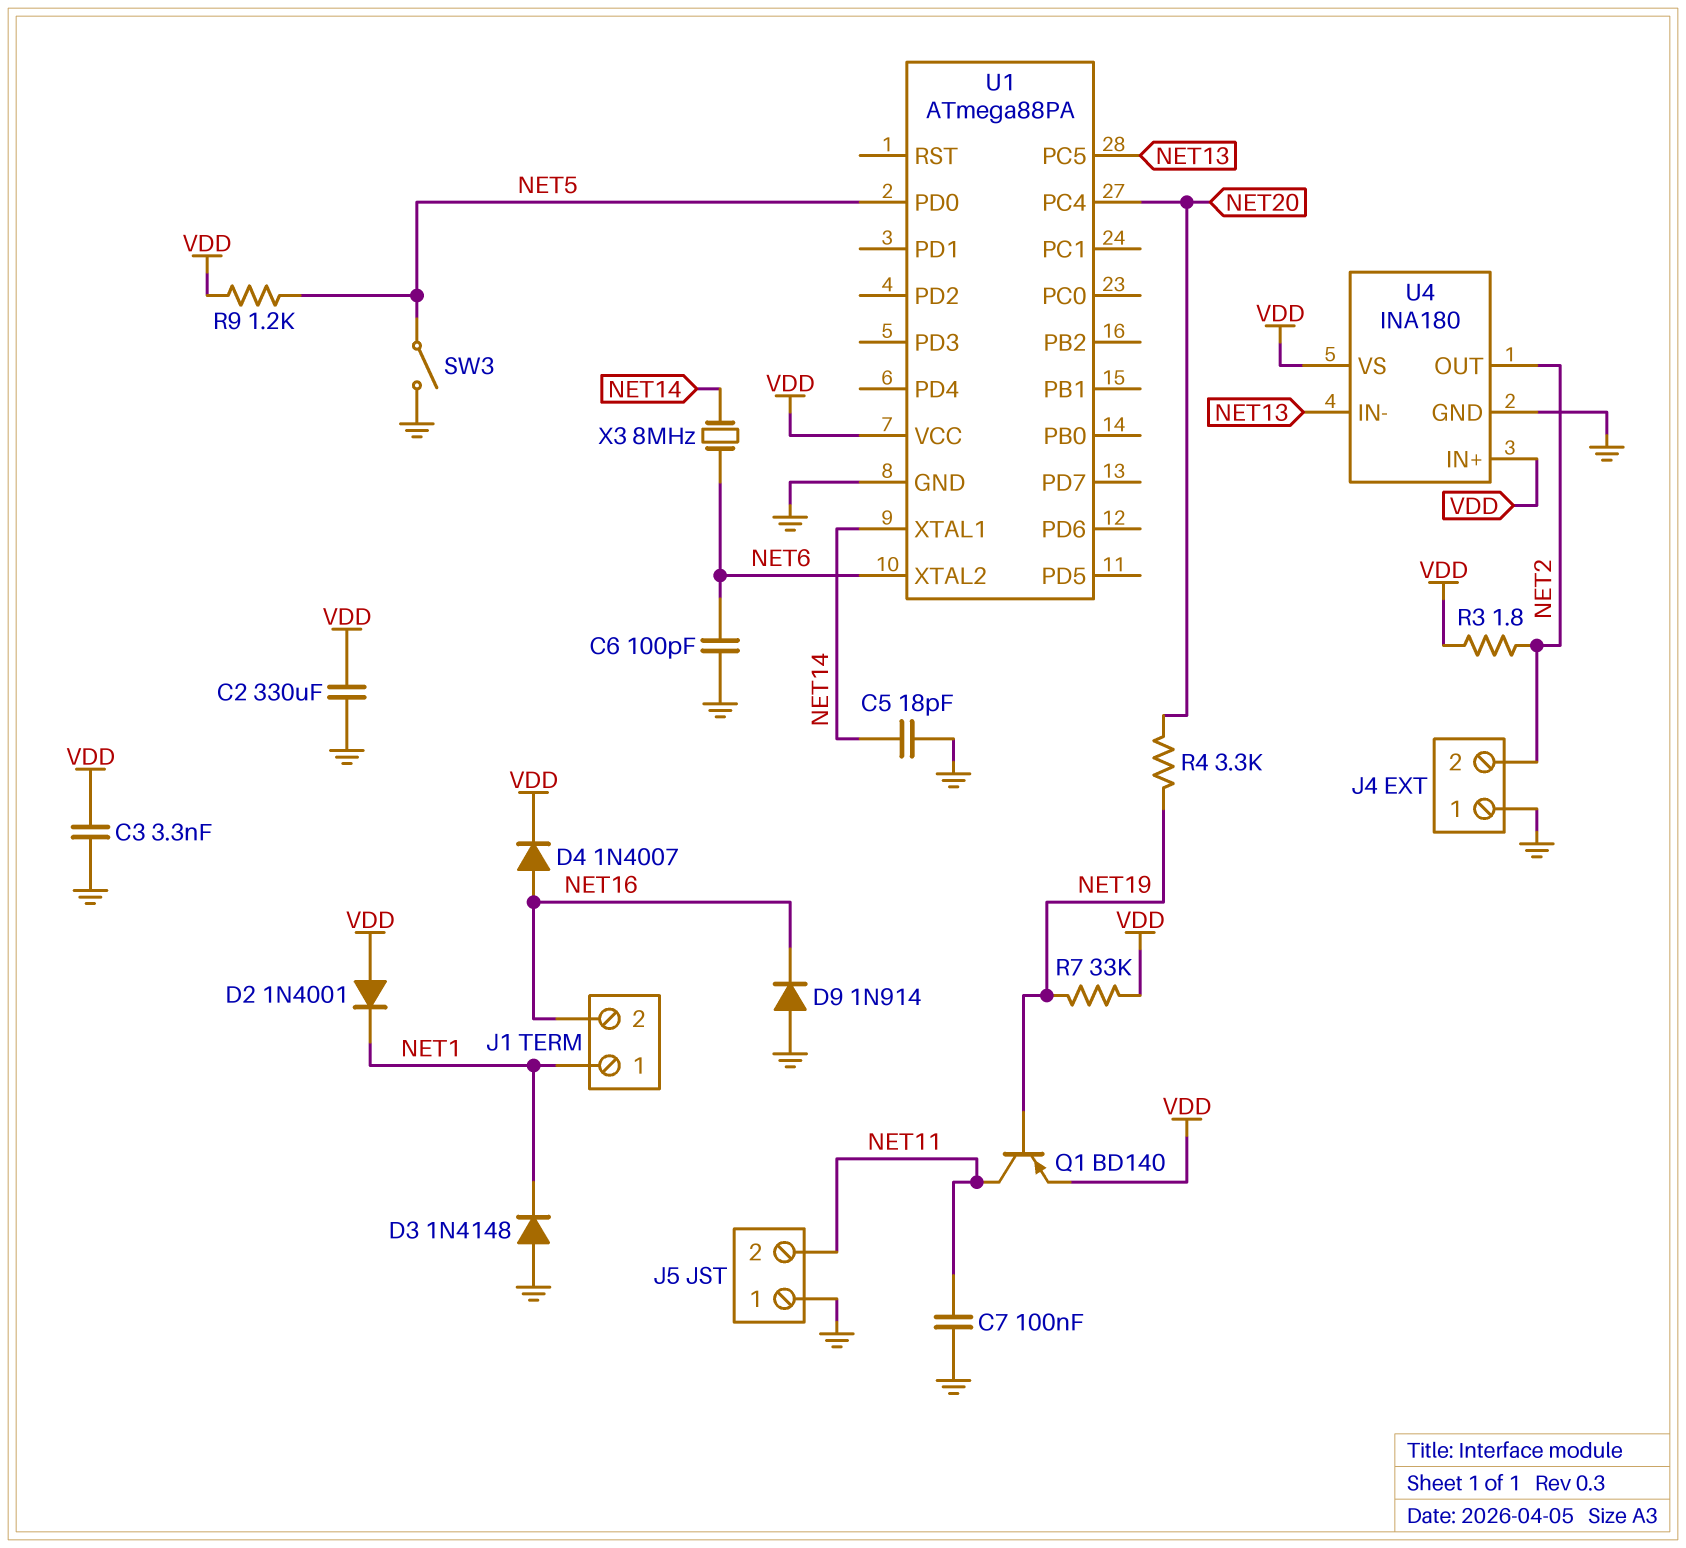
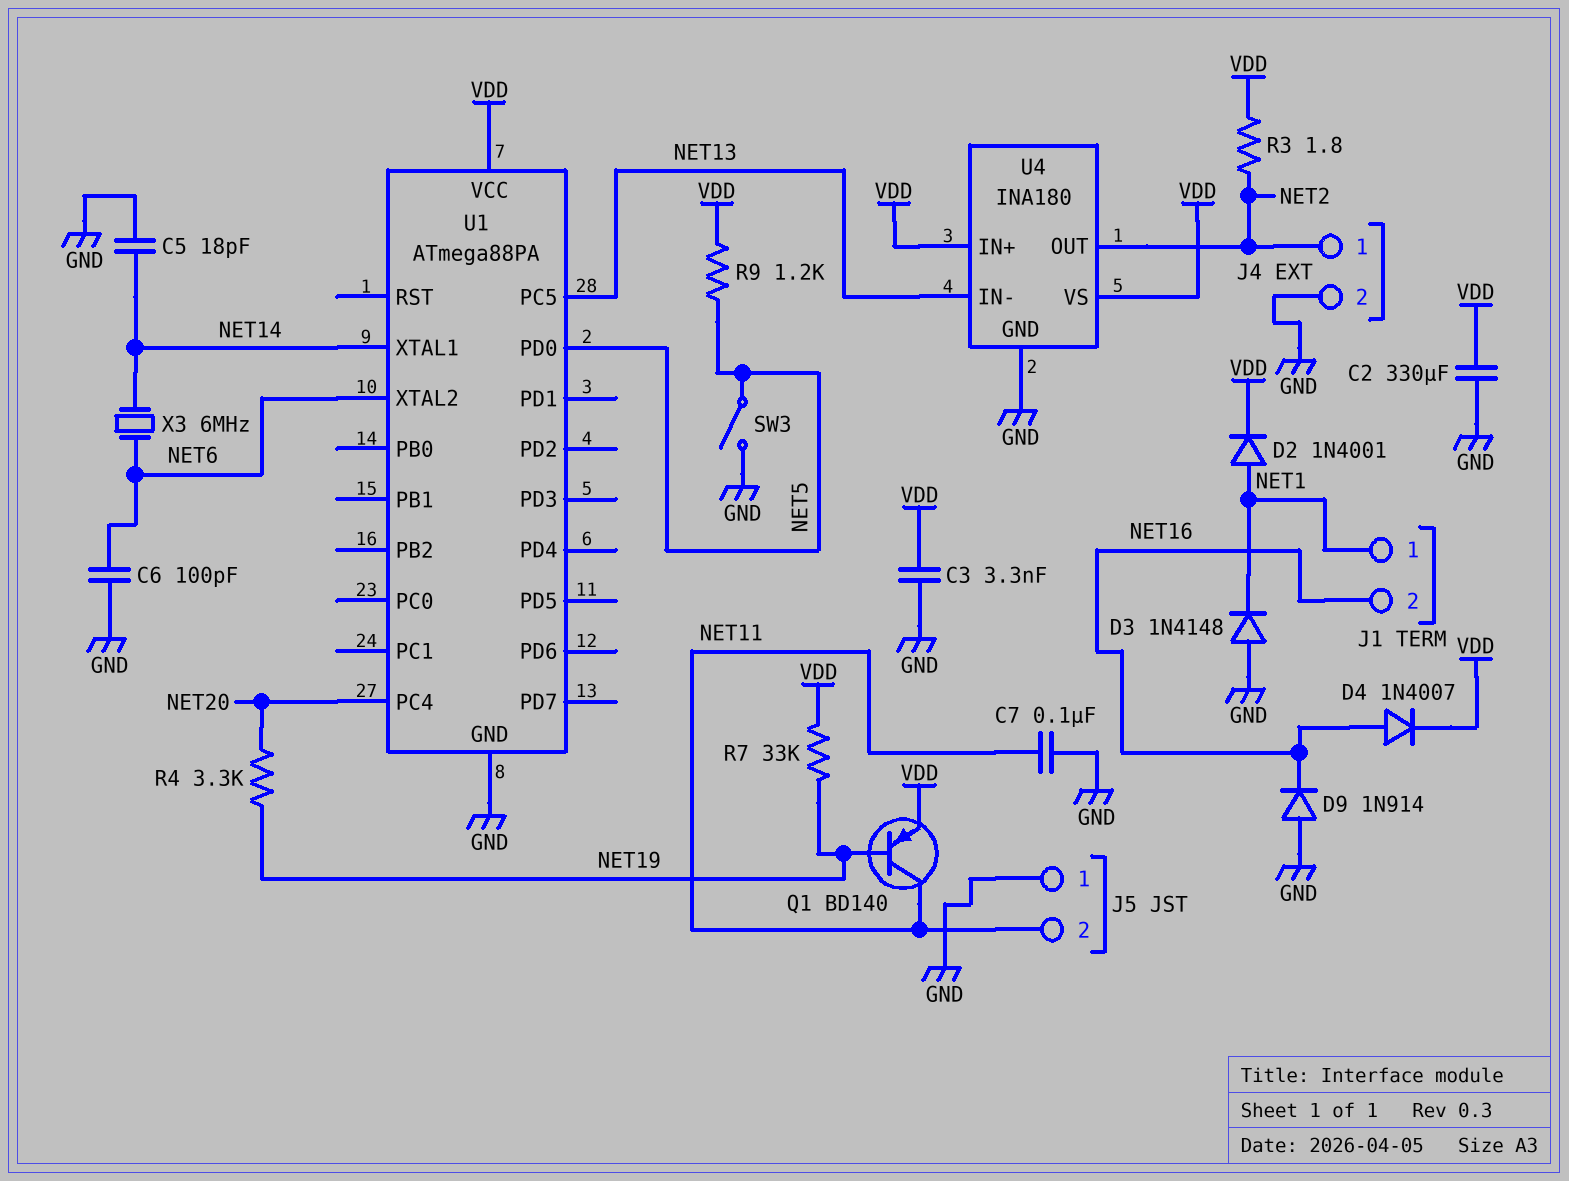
D2: diode 1N4001 (A VDD, K NET1) -> diode 1N4001 (A NET1, K VDD)
J4 pin 1: GND -> NET2
J4 pin 2: NET2 -> GND
X3: 8MHz (NET6, NET14) -> 6MHz (NET6, NET14)

